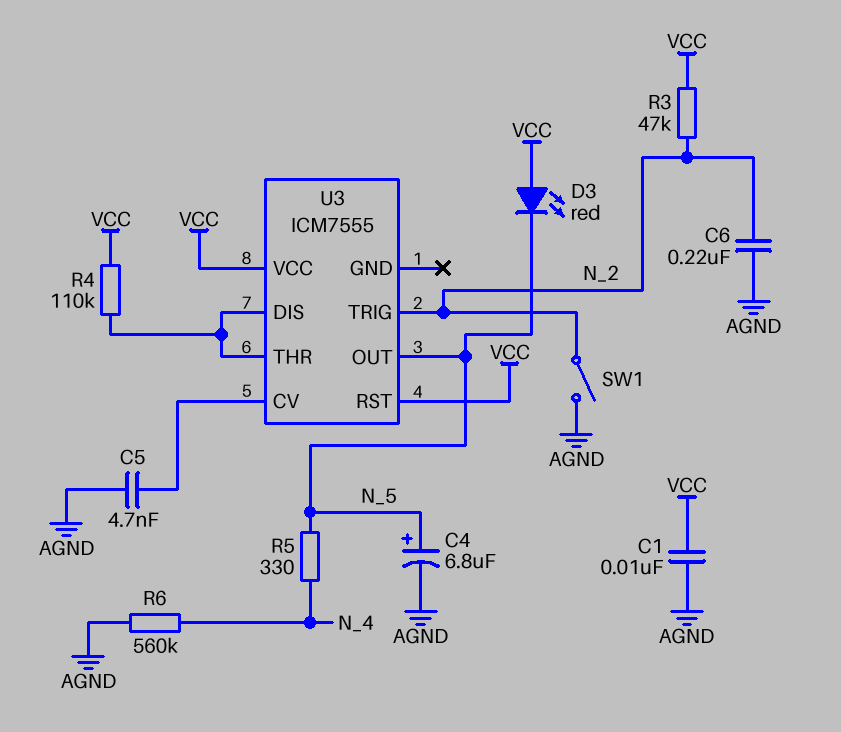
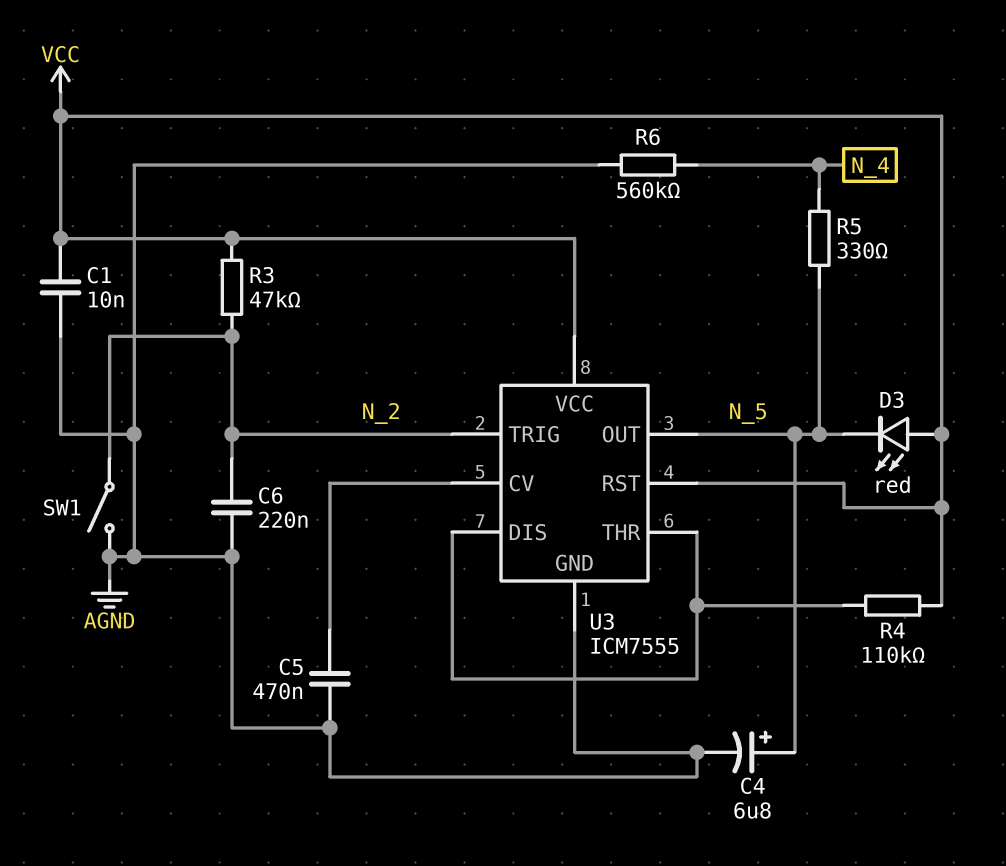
C5: 4.7nF (AGND, U3/CV) -> 470nF (AGND, U3/CV)
U3 pin GND: none -> AGND

